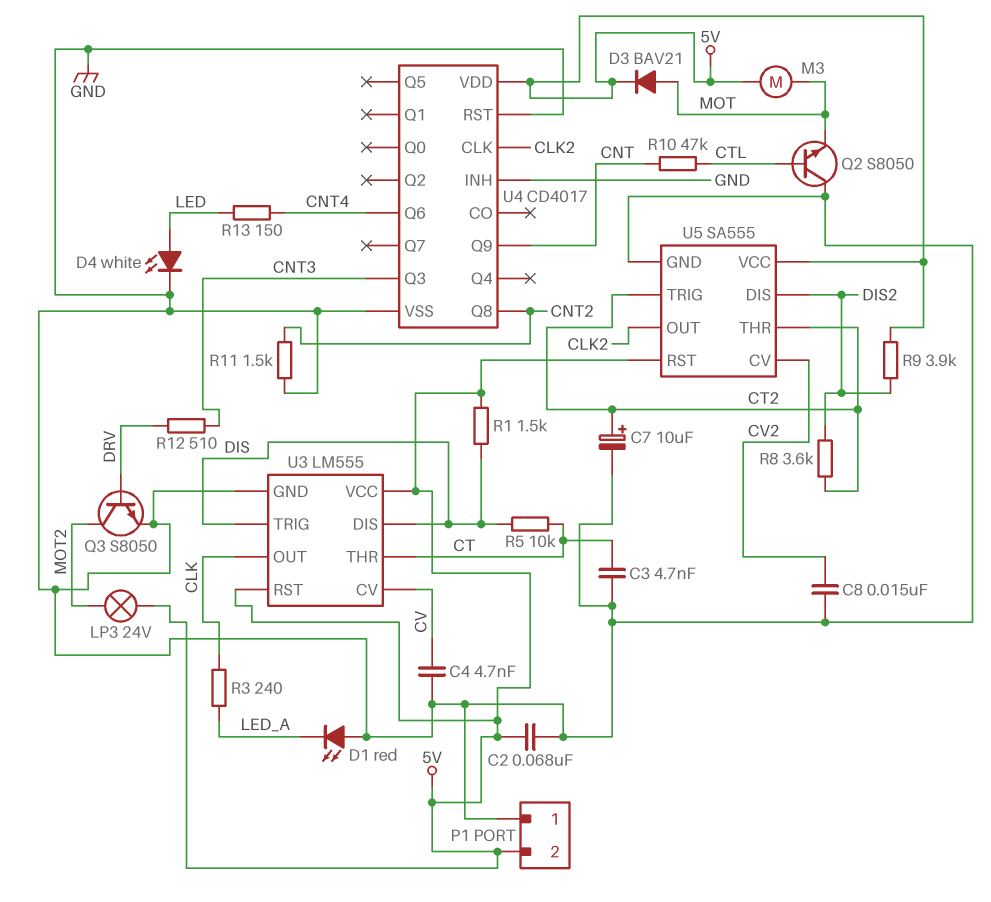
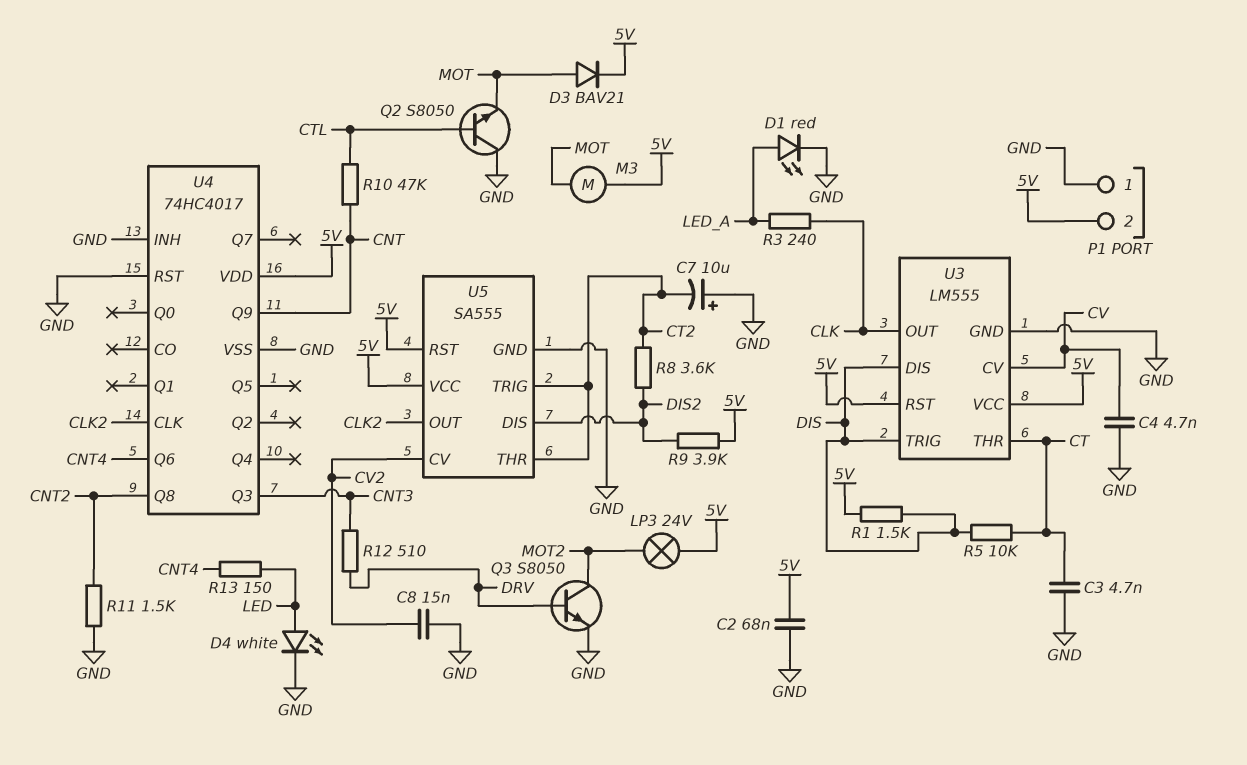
C7: 10uF (plus CT2, minus GND) -> 10uF (plus GND, minus CT2)
D1: LED red (A GND, K LED_A) -> LED red (A LED_A, K GND)
U4: CD4017 -> 74HC4017

